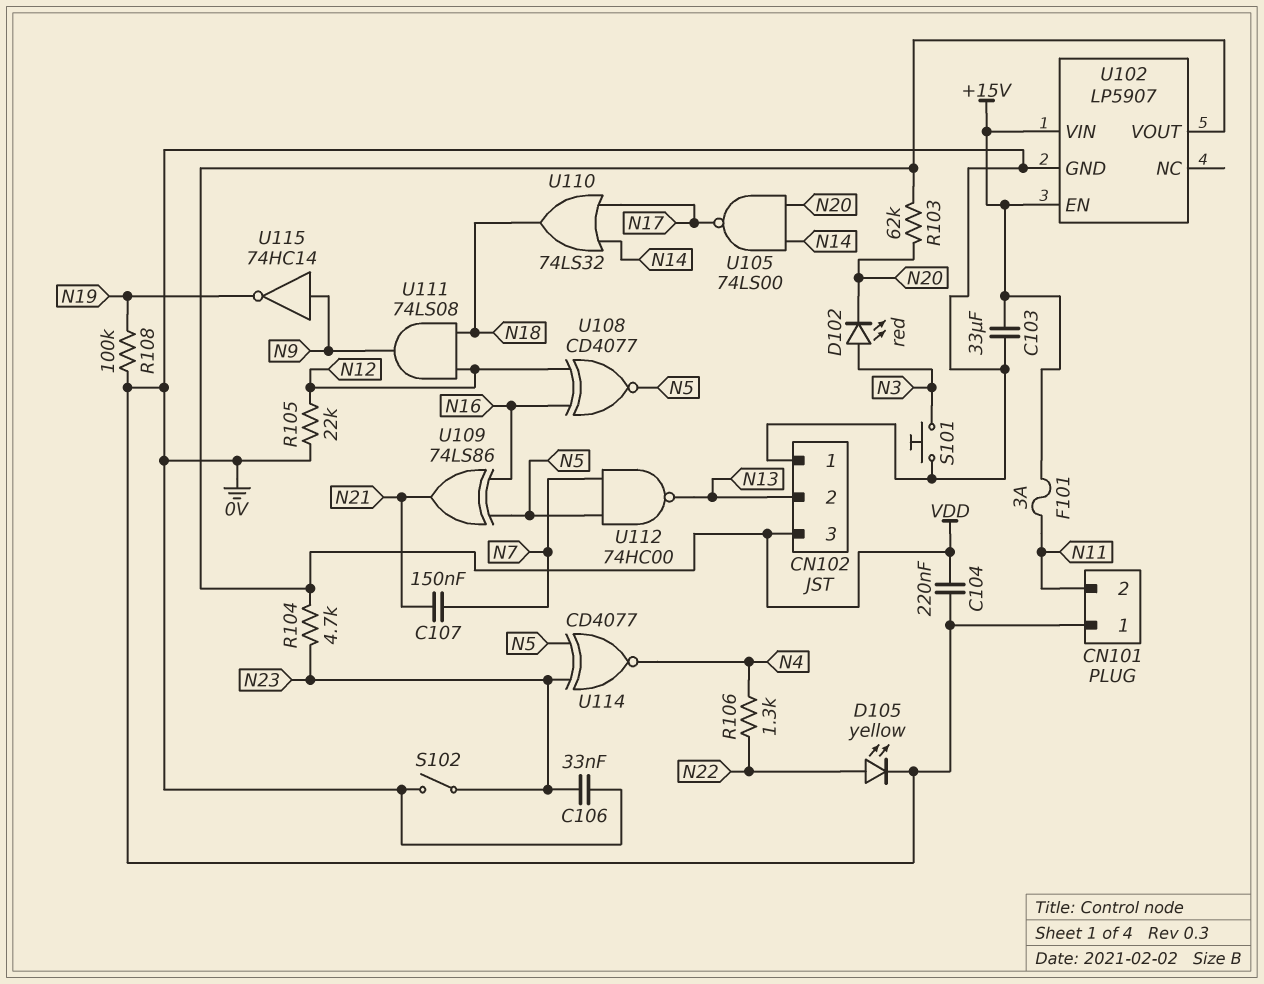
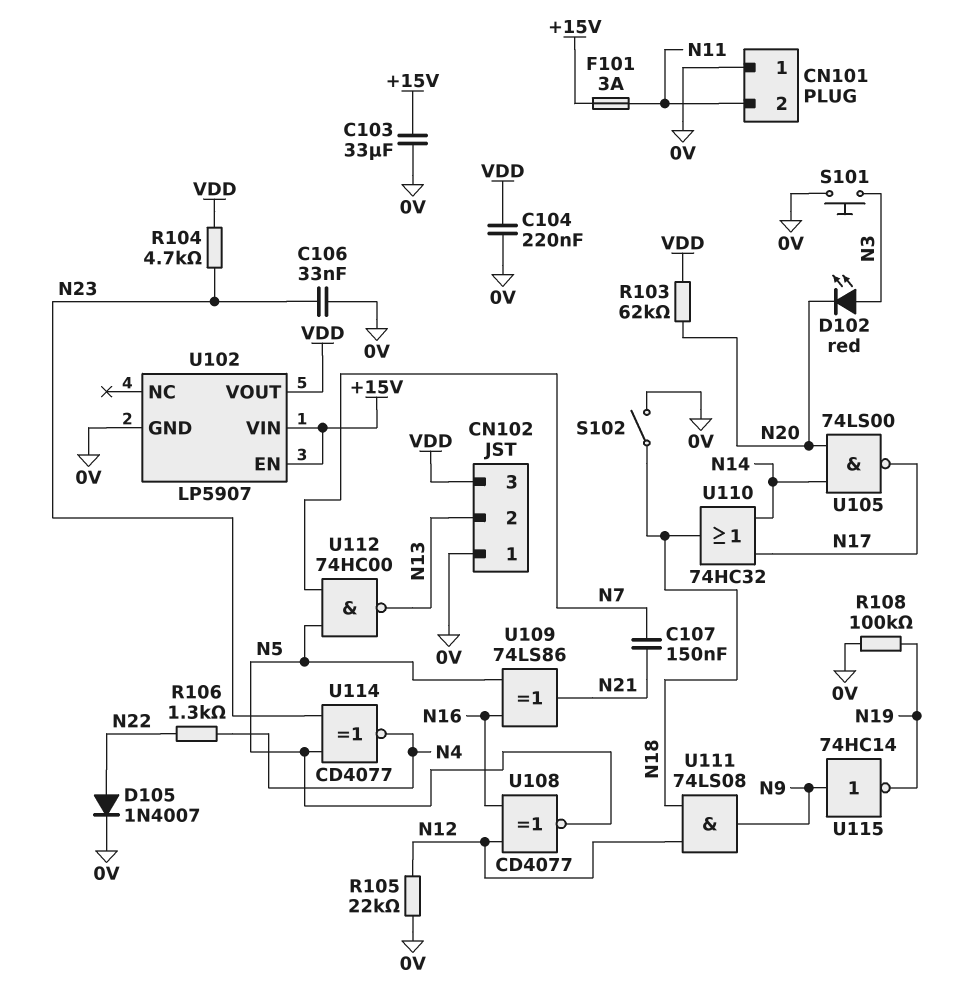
D105: LED yellow (A N22, K 0V) -> diode 1N4007 (A N22, K 0V)
S102: switch (0V, N23) -> switch (0V, N18)
U110: OR 74LS32 (in N14, in N17, out N18) -> OR 74HC32 (in N14, in N17, out N18)

